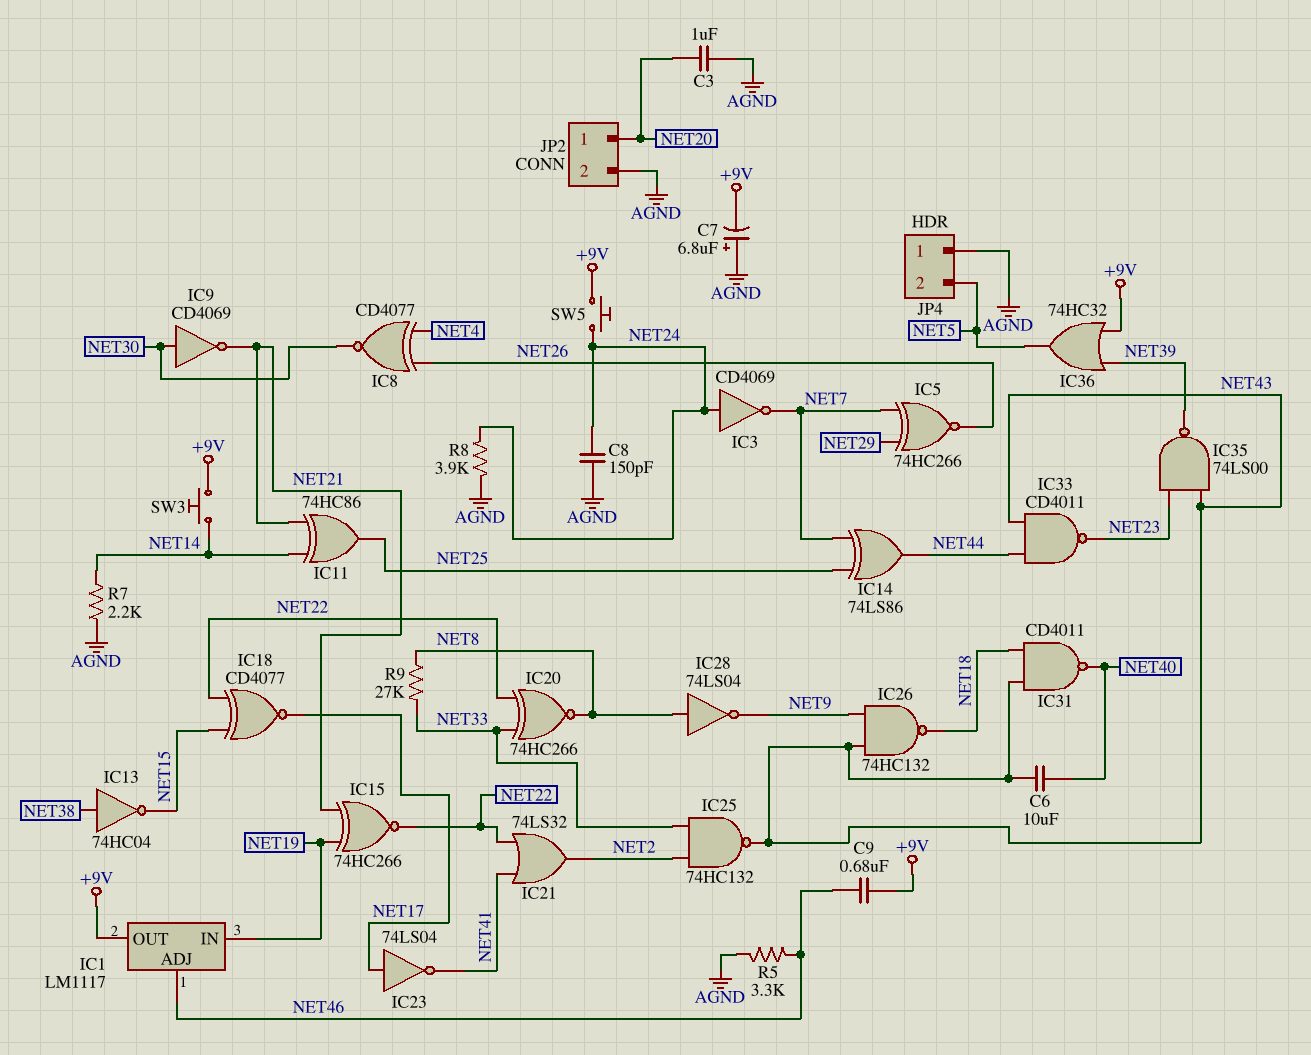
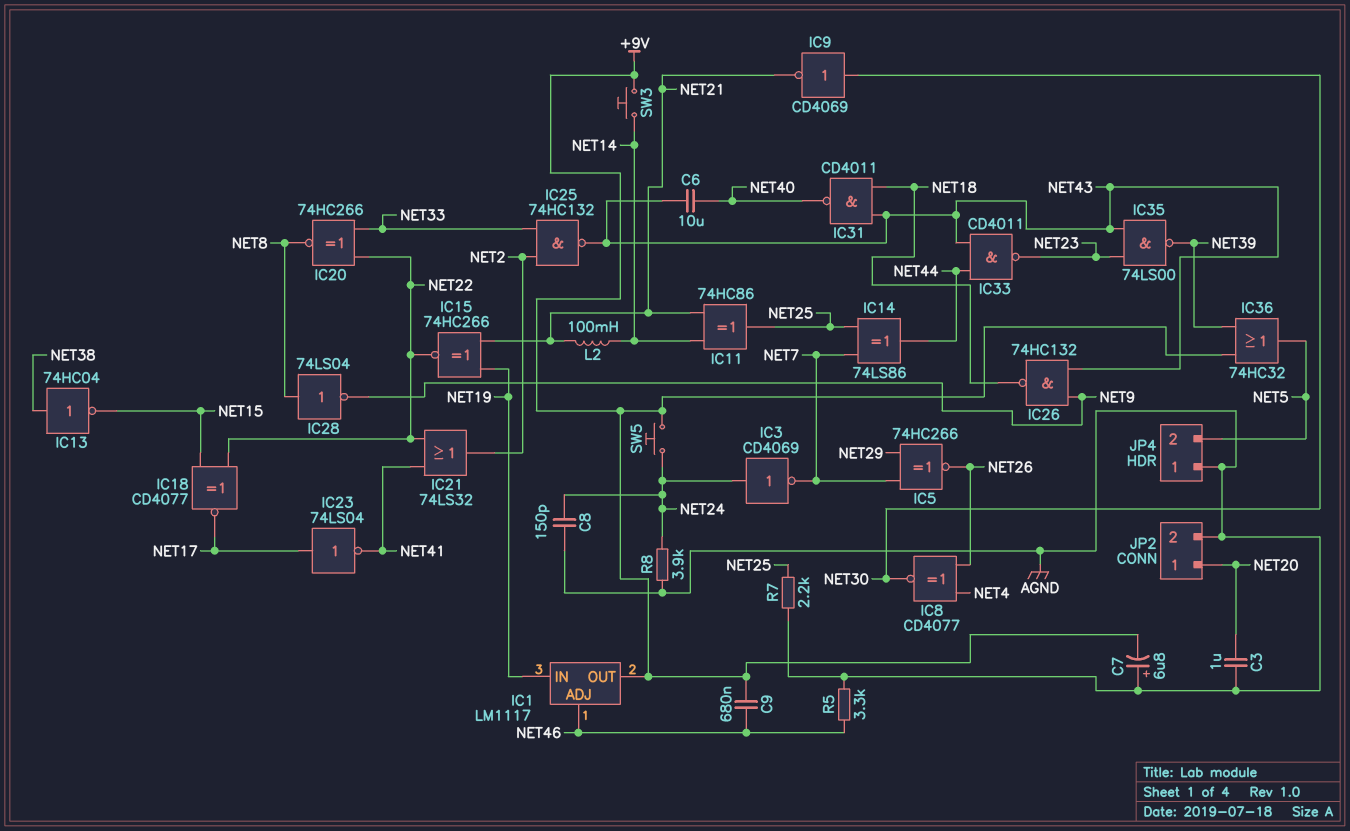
L2: none -> 100mH (NET14, NET21)
R7: 2.2k (AGND, NET14) -> 2.2k (AGND, NET25)
R9: 27k (NET8, NET33) -> none

